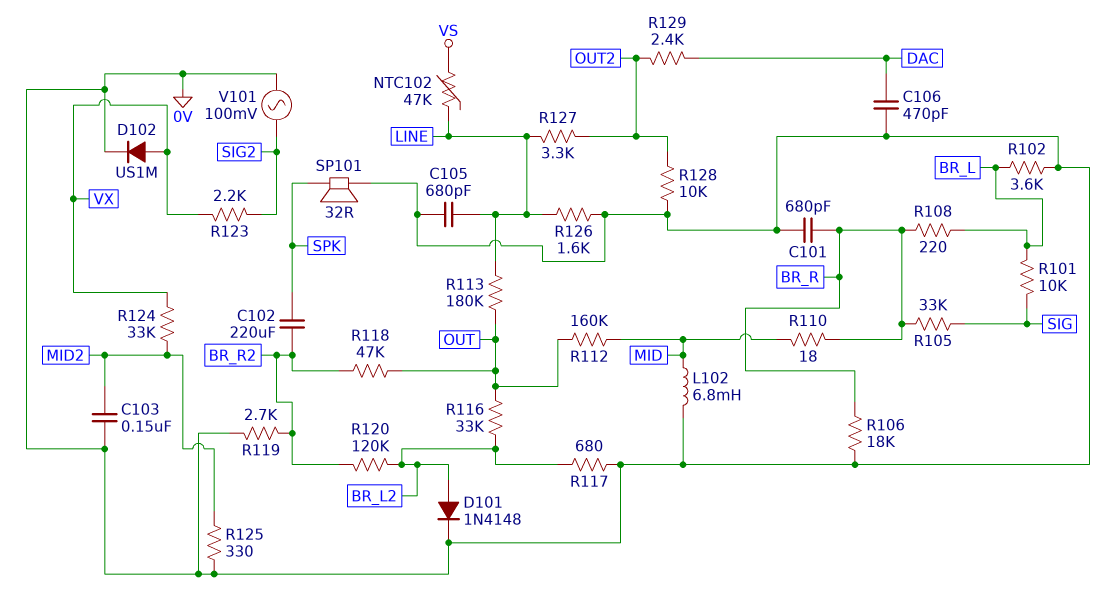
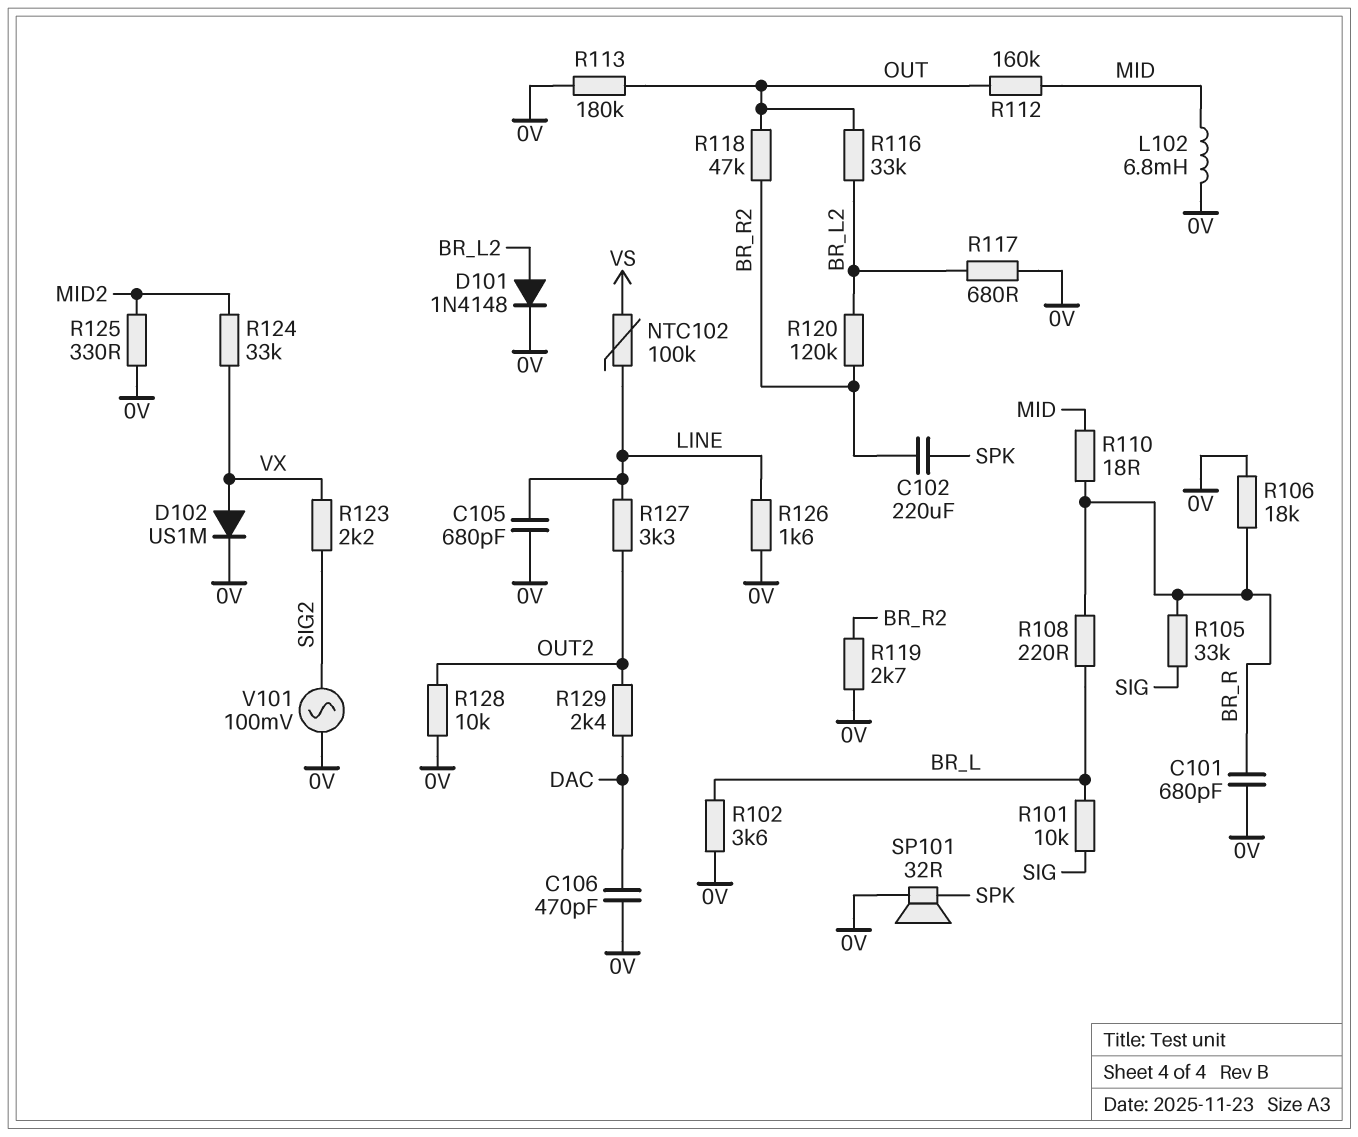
C103: 150nF (0V, MID2) -> none
NTC102: 47k (LINE, VS) -> 100k (LINE, VS)
R113: 180k (LINE, OUT) -> 180k (0V, OUT)

